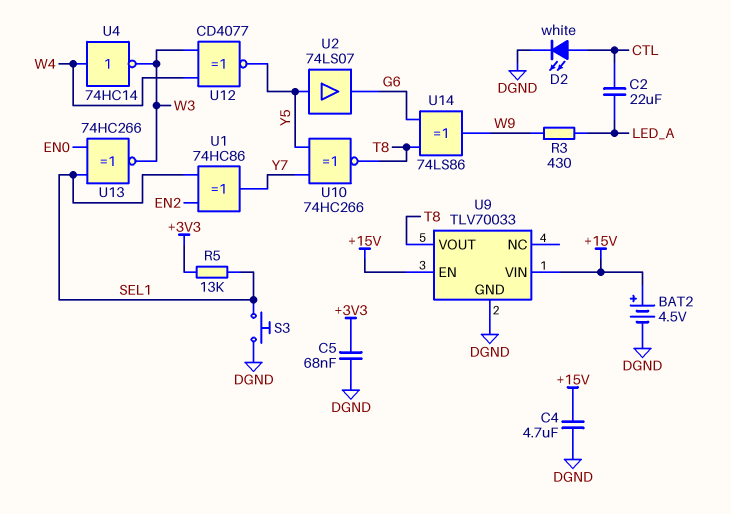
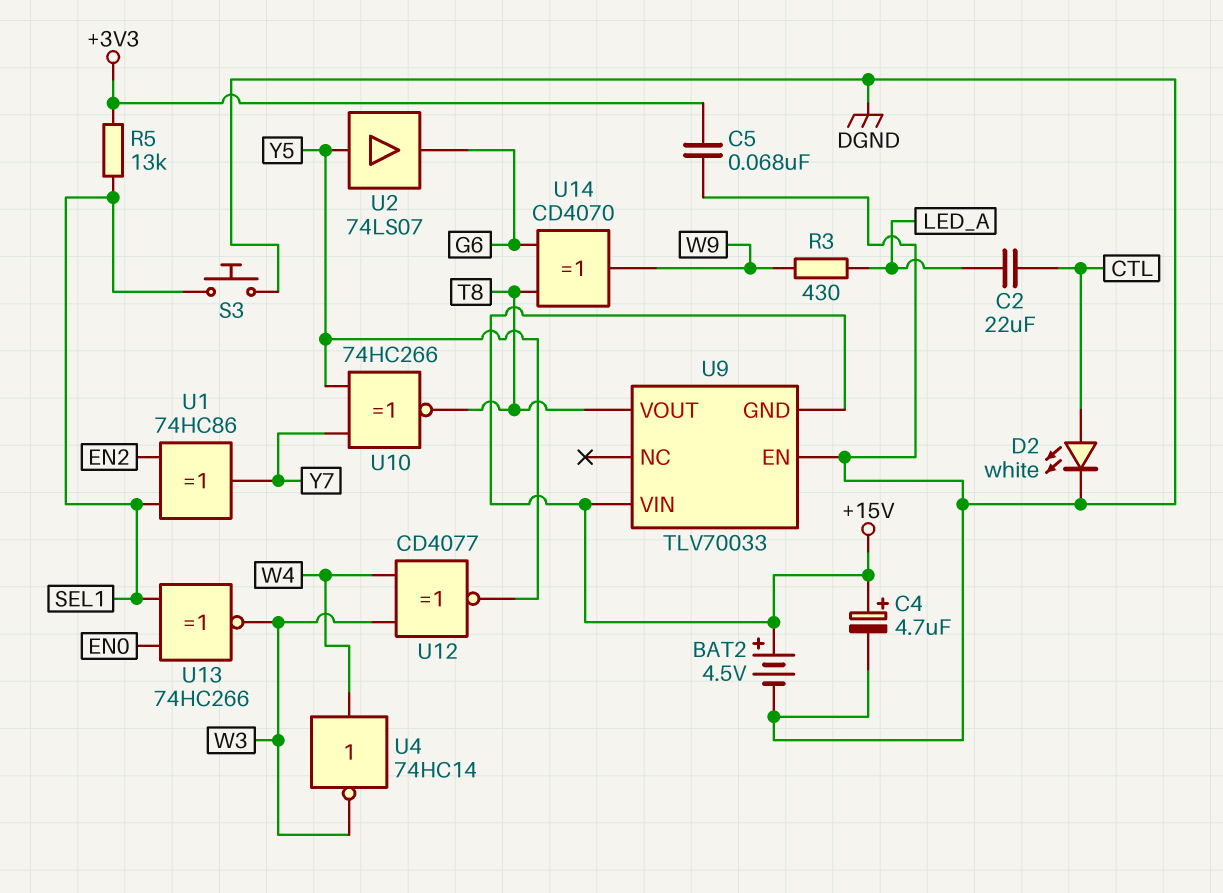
C4: 4.7uF (+15V, DGND) -> 4.7uF (plus +15V, minus DGND)
U9 pin EN: +15V -> DGND
U9 pin GND: DGND -> +15V
U14: XOR 74LS86 (in G6, in T8, out W9) -> XOR CD4070 (in G6, in T8, out W9)

